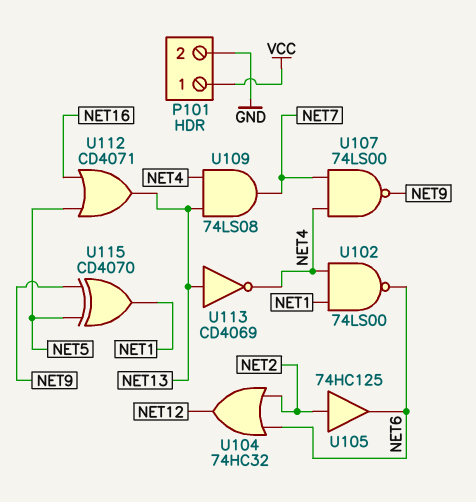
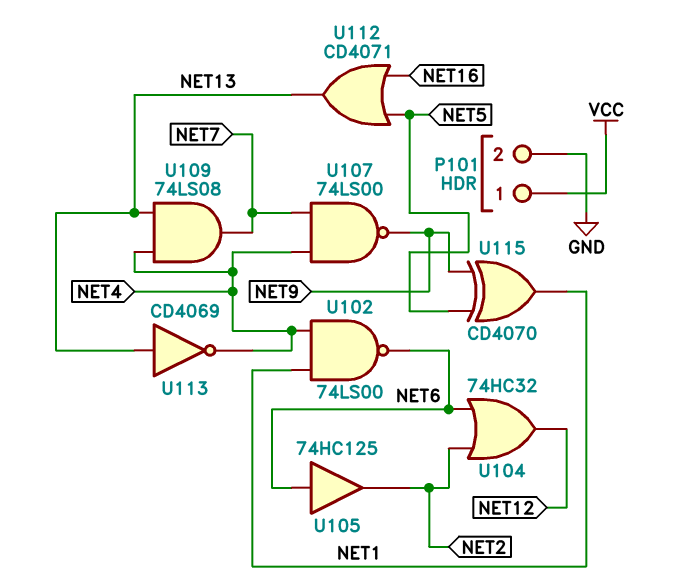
U105: buffer 74HC125 (in NET2, out NET6) -> buffer 74HC125 (in NET6, out NET2)

